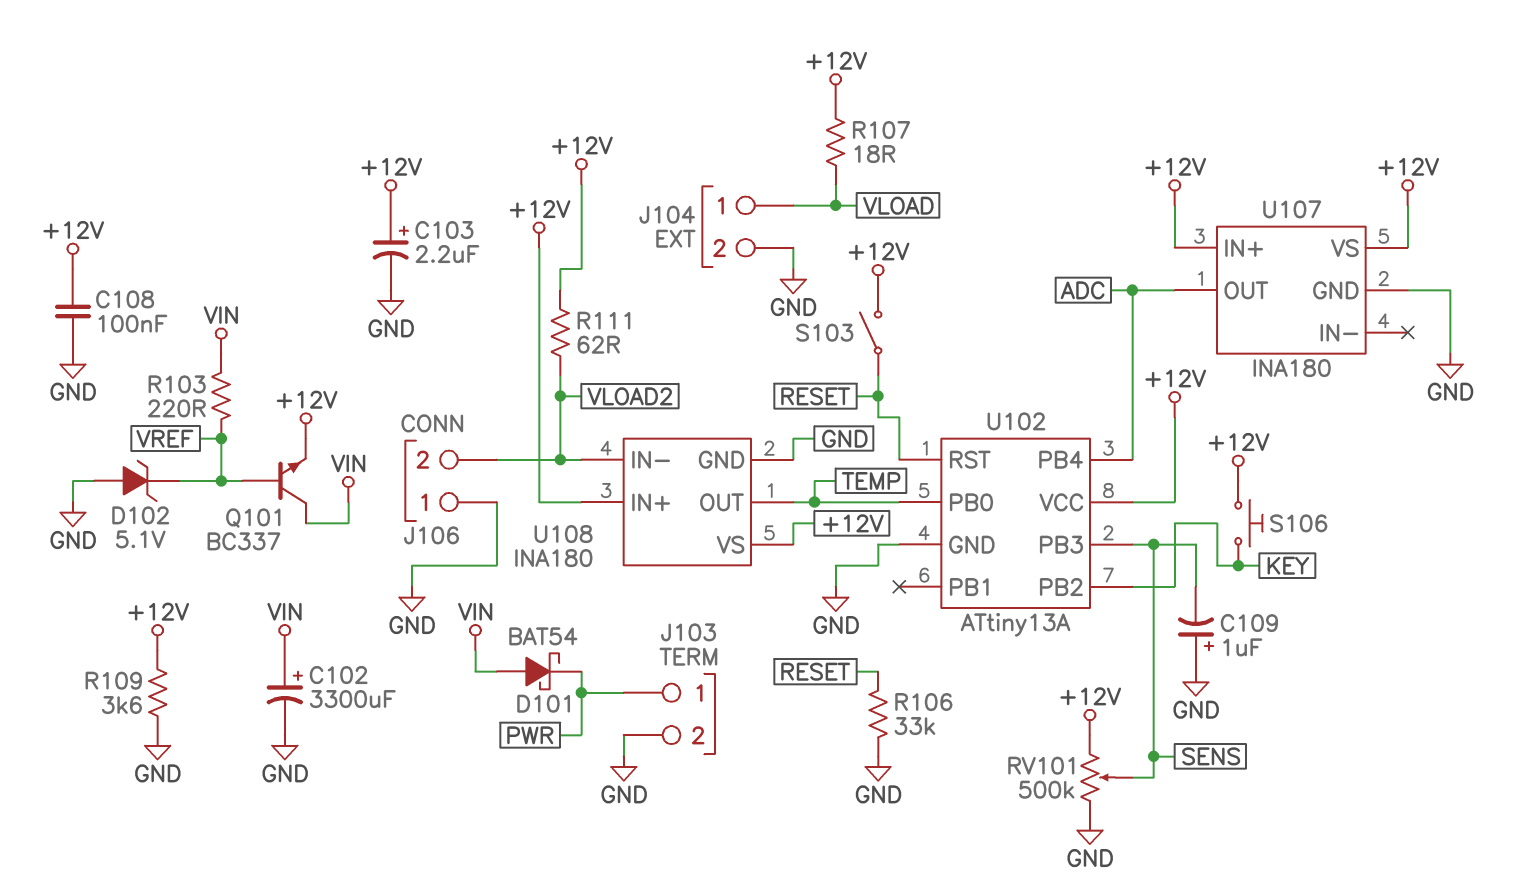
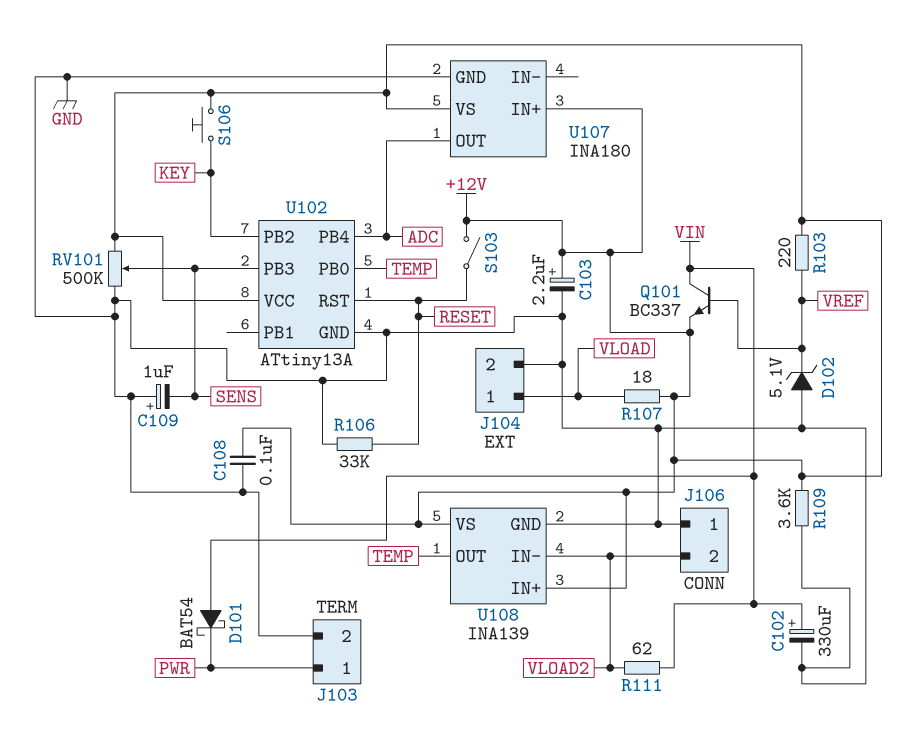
C102: 3300uF (plus VIN, minus GND) -> 330uF (plus VIN, minus GND)
R103: 220 (VIN, VREF) -> 220 (+12V, VREF)
R111: 62 (+12V, VLOAD2) -> 62 (VIN, VLOAD2)
U108: INA180 -> INA139

